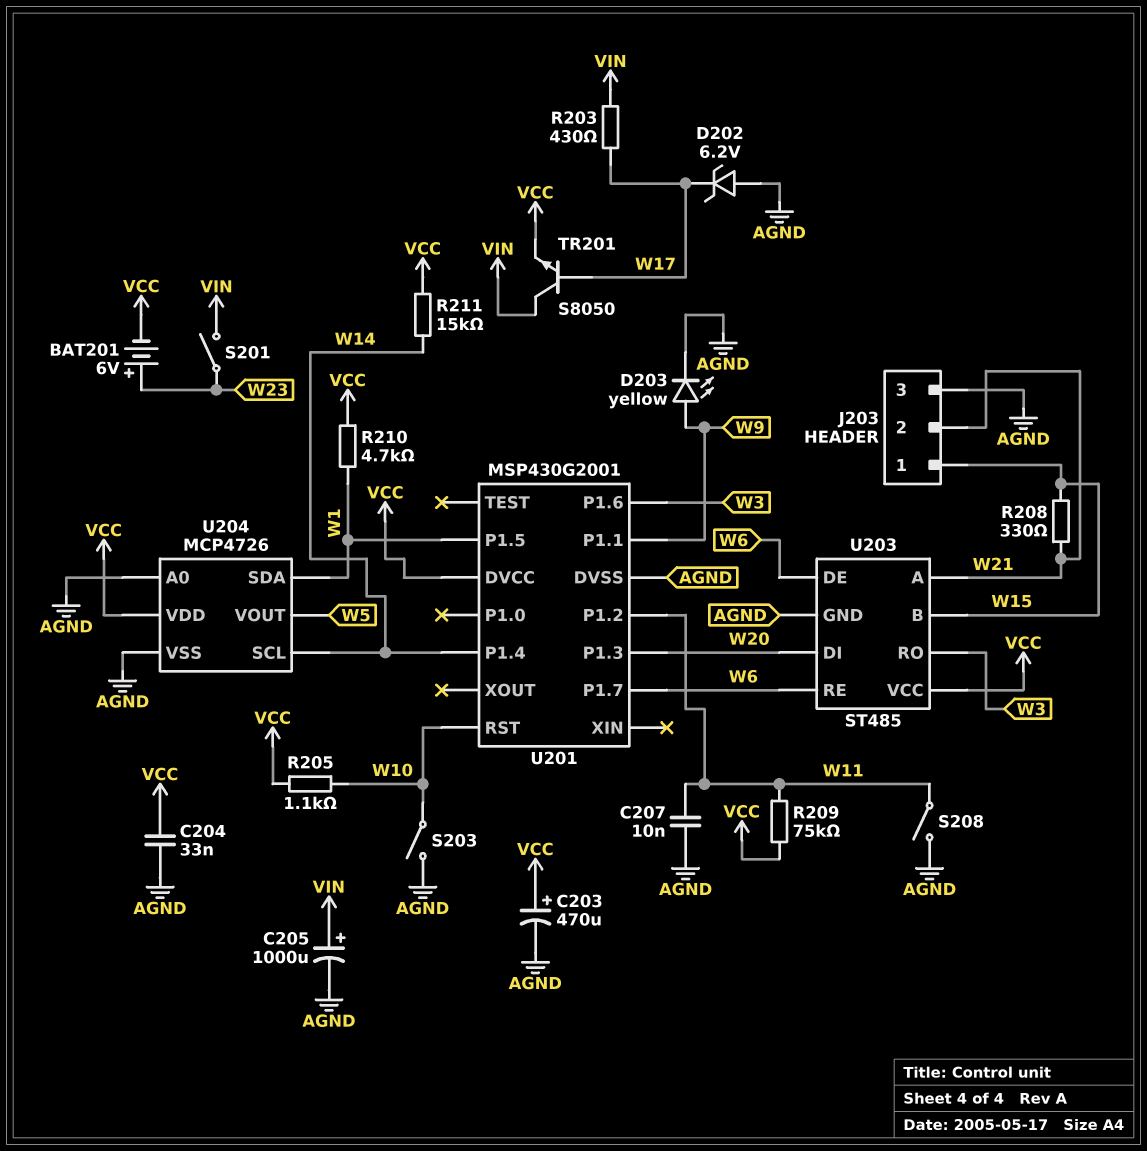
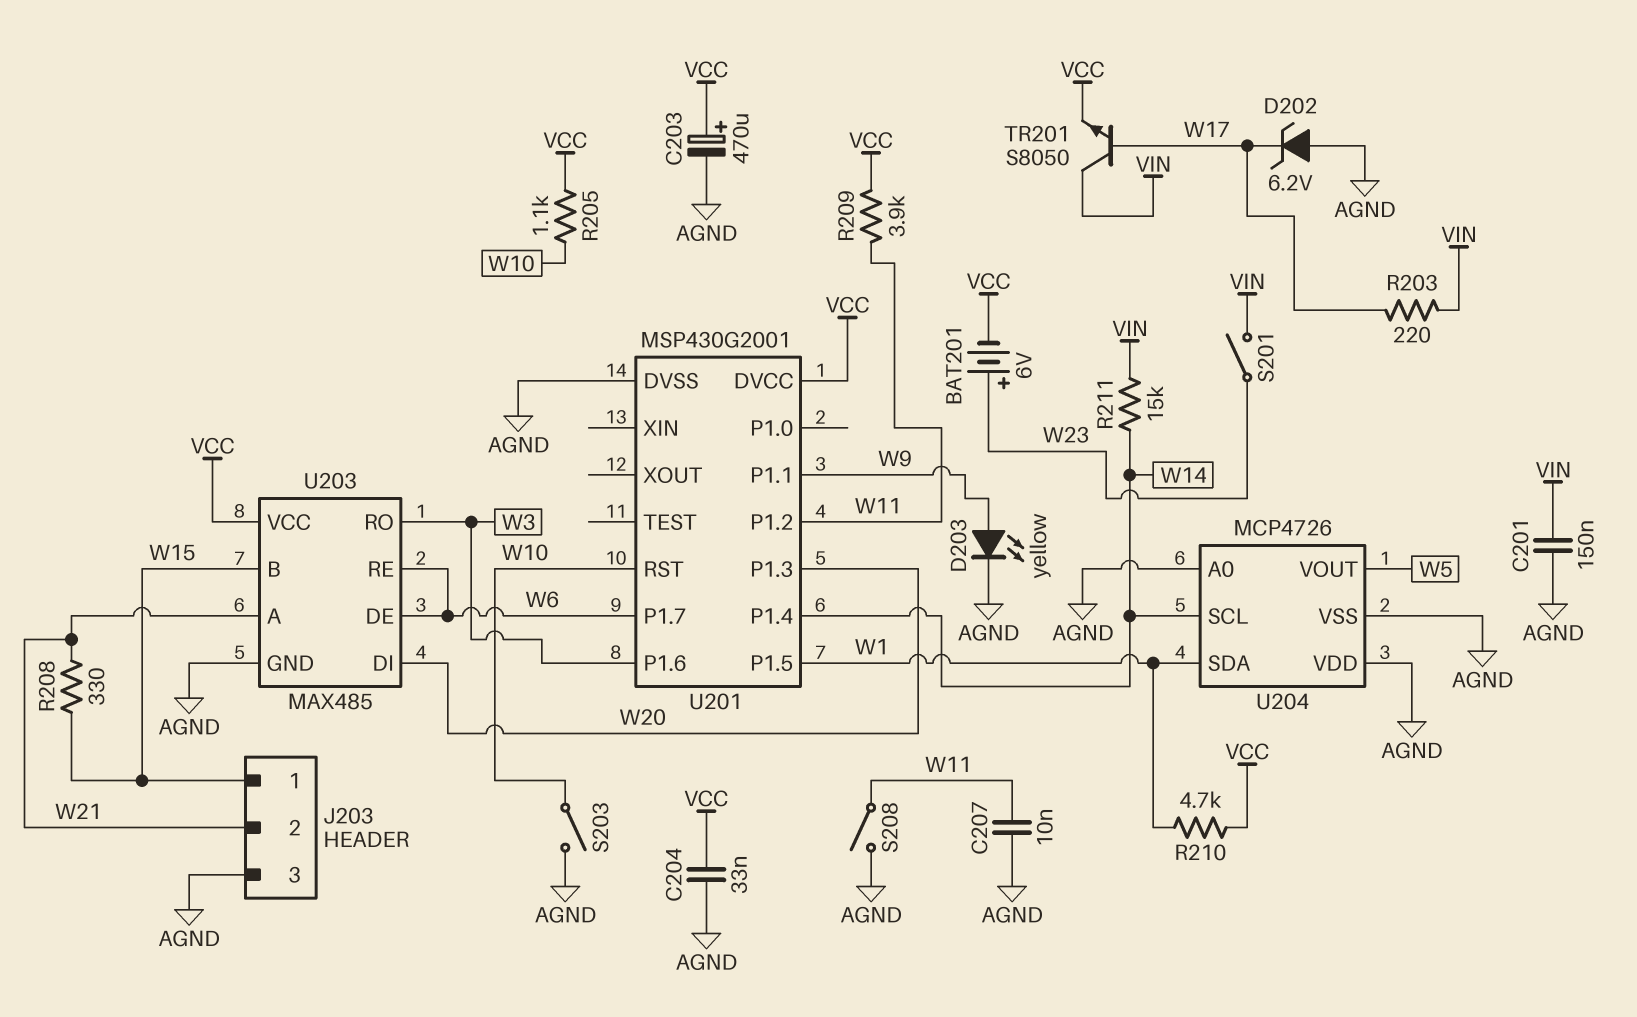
C201: none -> 150nF (AGND, VIN)
C205: 1000uF (plus VIN, minus AGND) -> none
R203: 430 (VIN, W17) -> 220 (VIN, W17)
R209: 75k (VCC, W11) -> 3.9k (VCC, W11)
R211: 15k (VCC, W14) -> 15k (VIN, W14)
U203: ST485 -> MAX485
U204 pin VDD: VCC -> AGND

